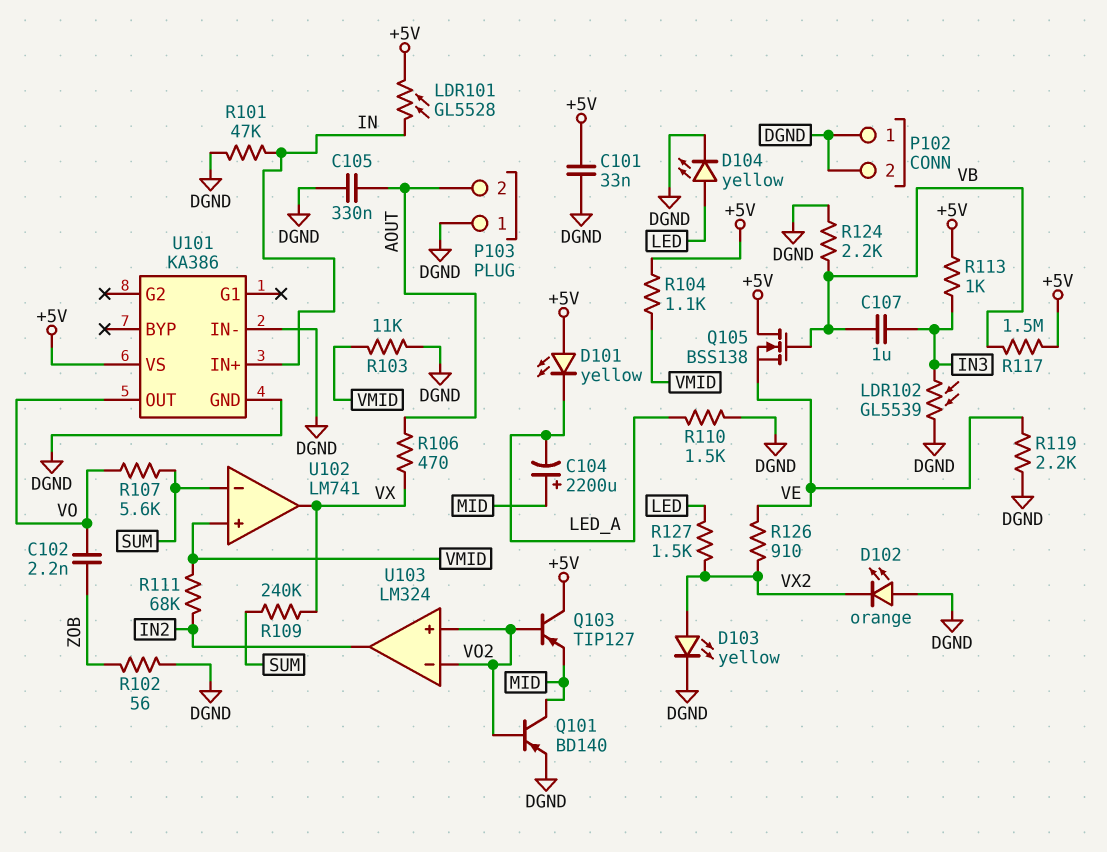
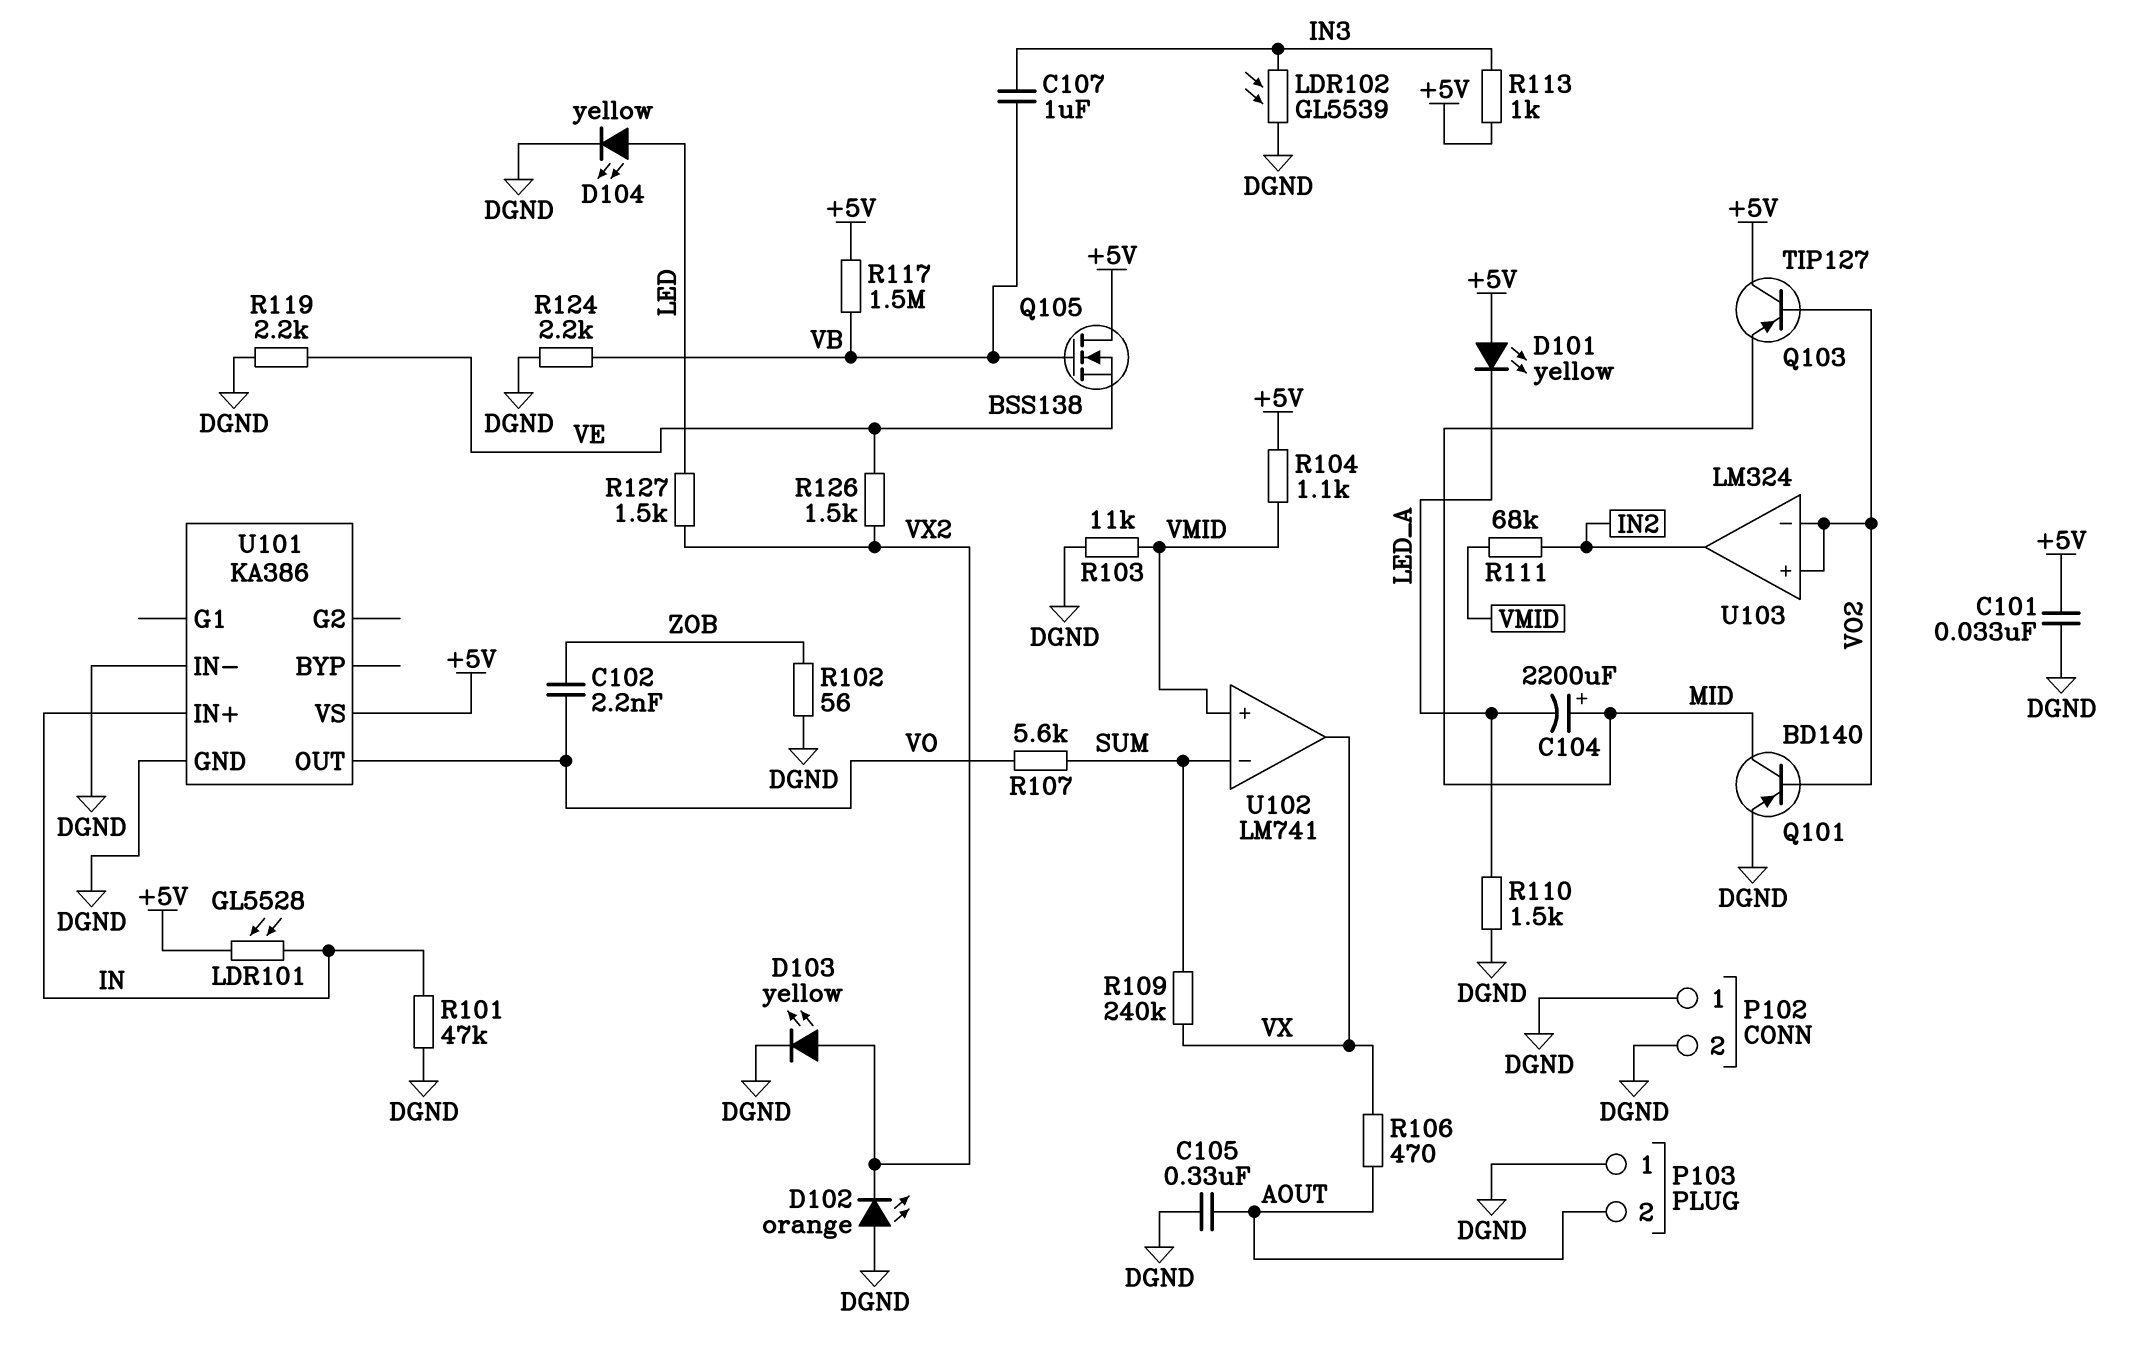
R126: 910 (VE, VX2) -> 1.5k (VE, VX2)

